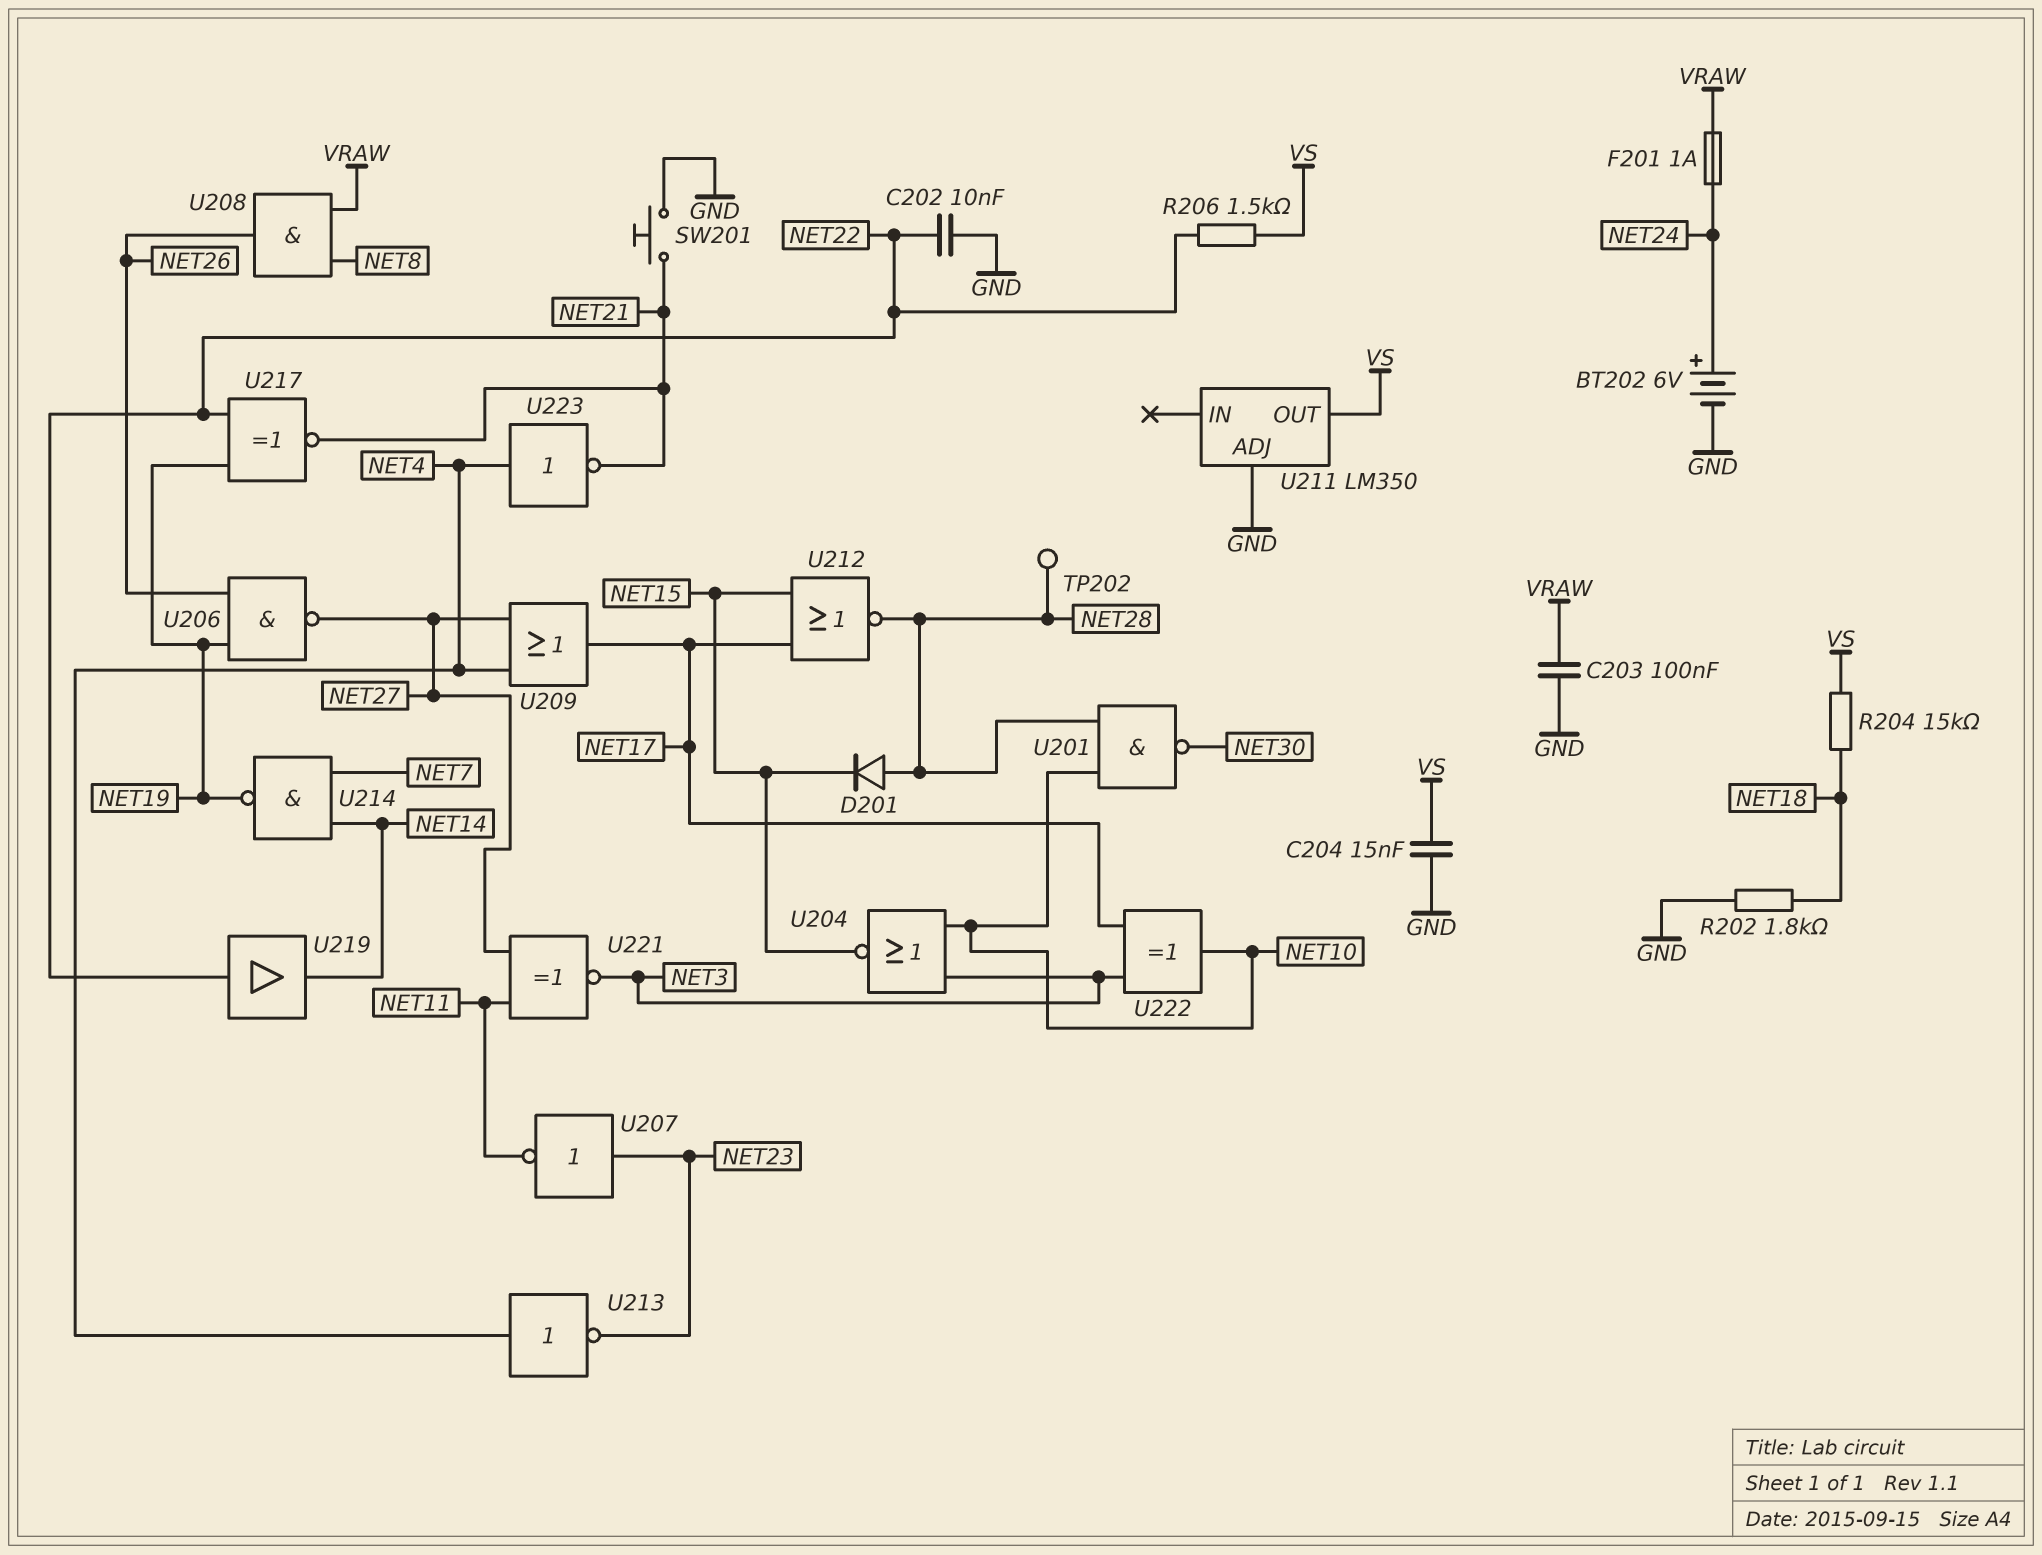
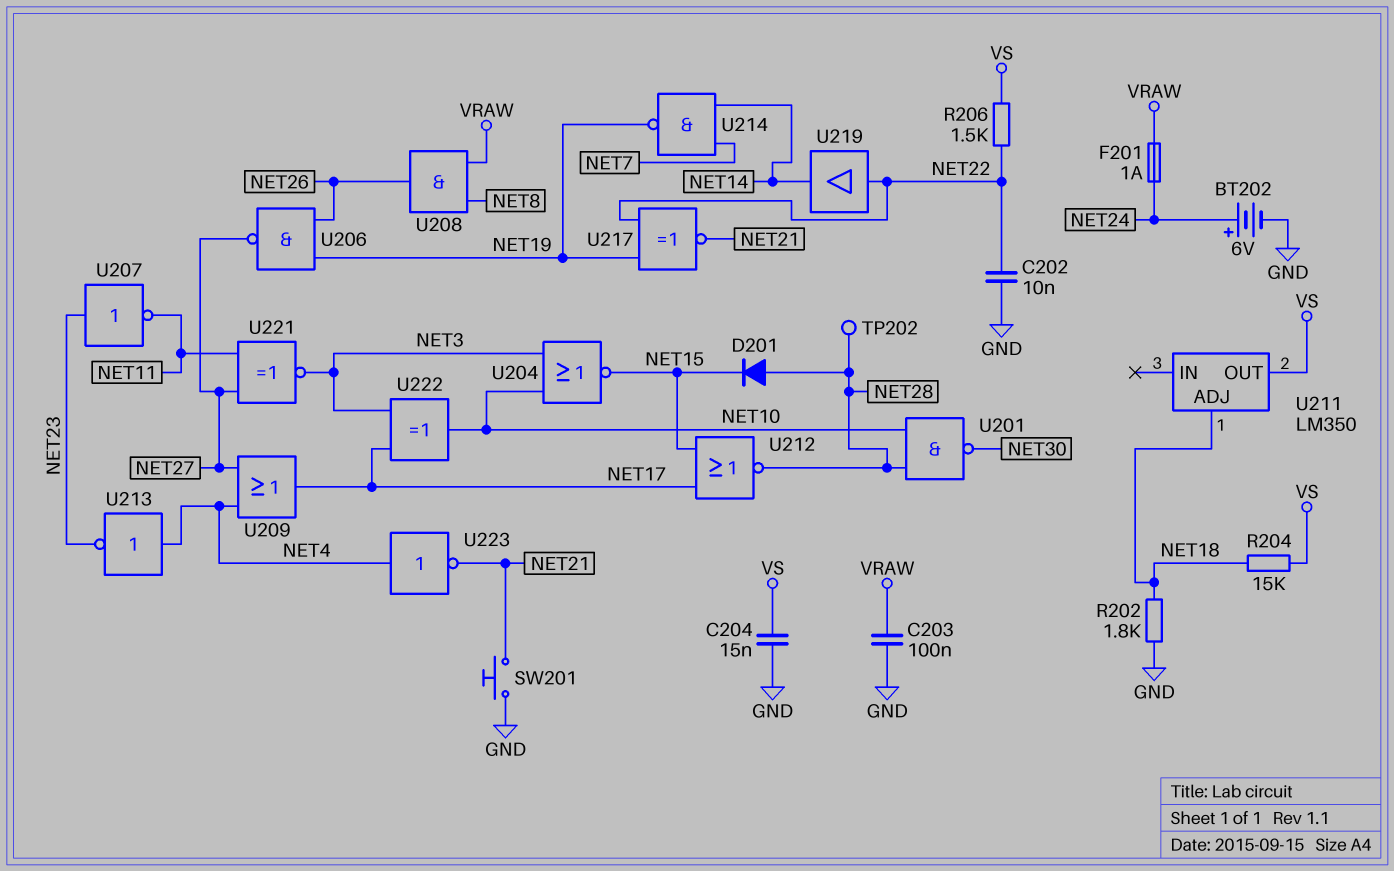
U211 pin ADJ: GND -> NET18

